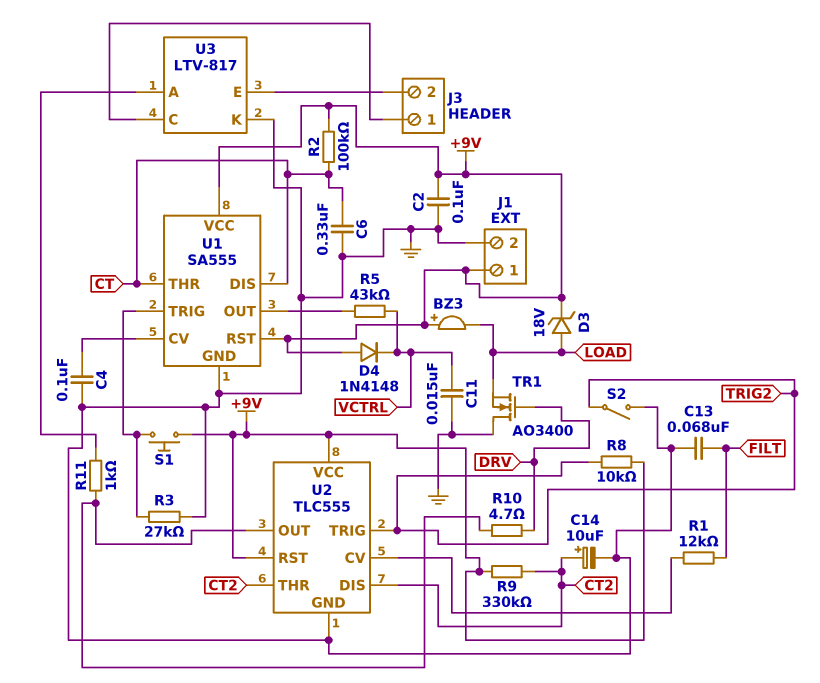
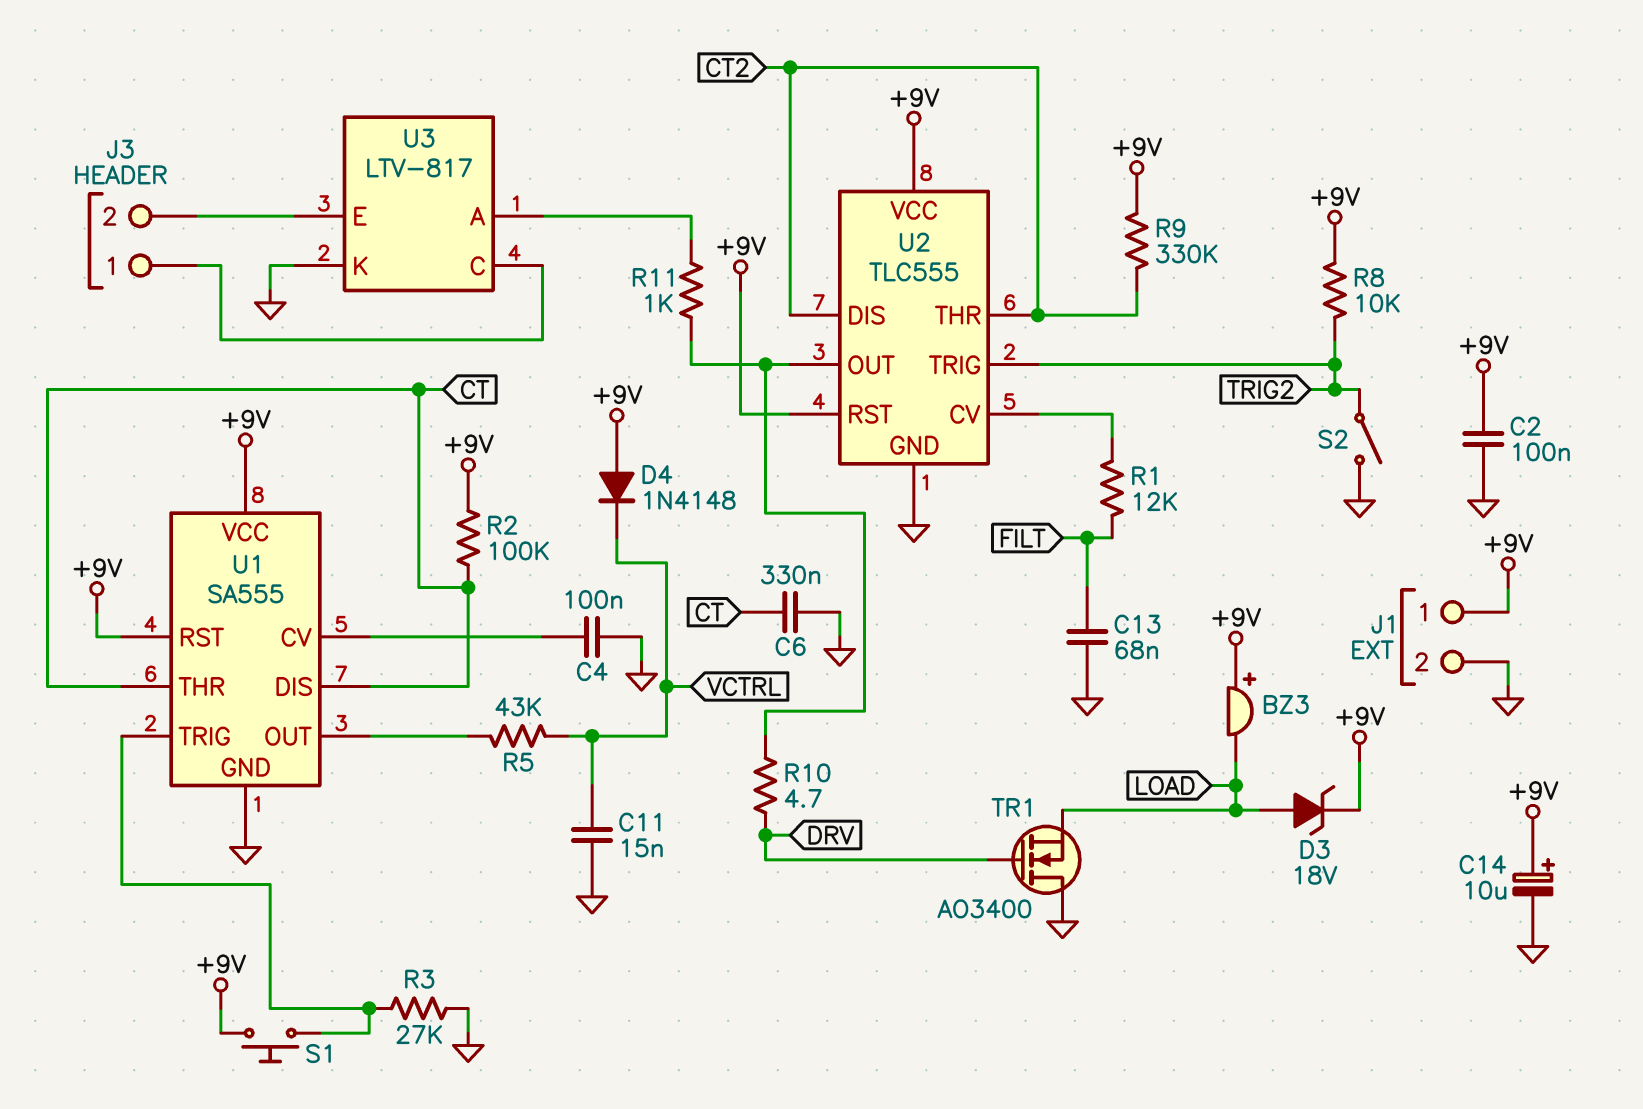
C14: 10uF (plus CT2, minus GND) -> 10uF (plus +9V, minus GND)

